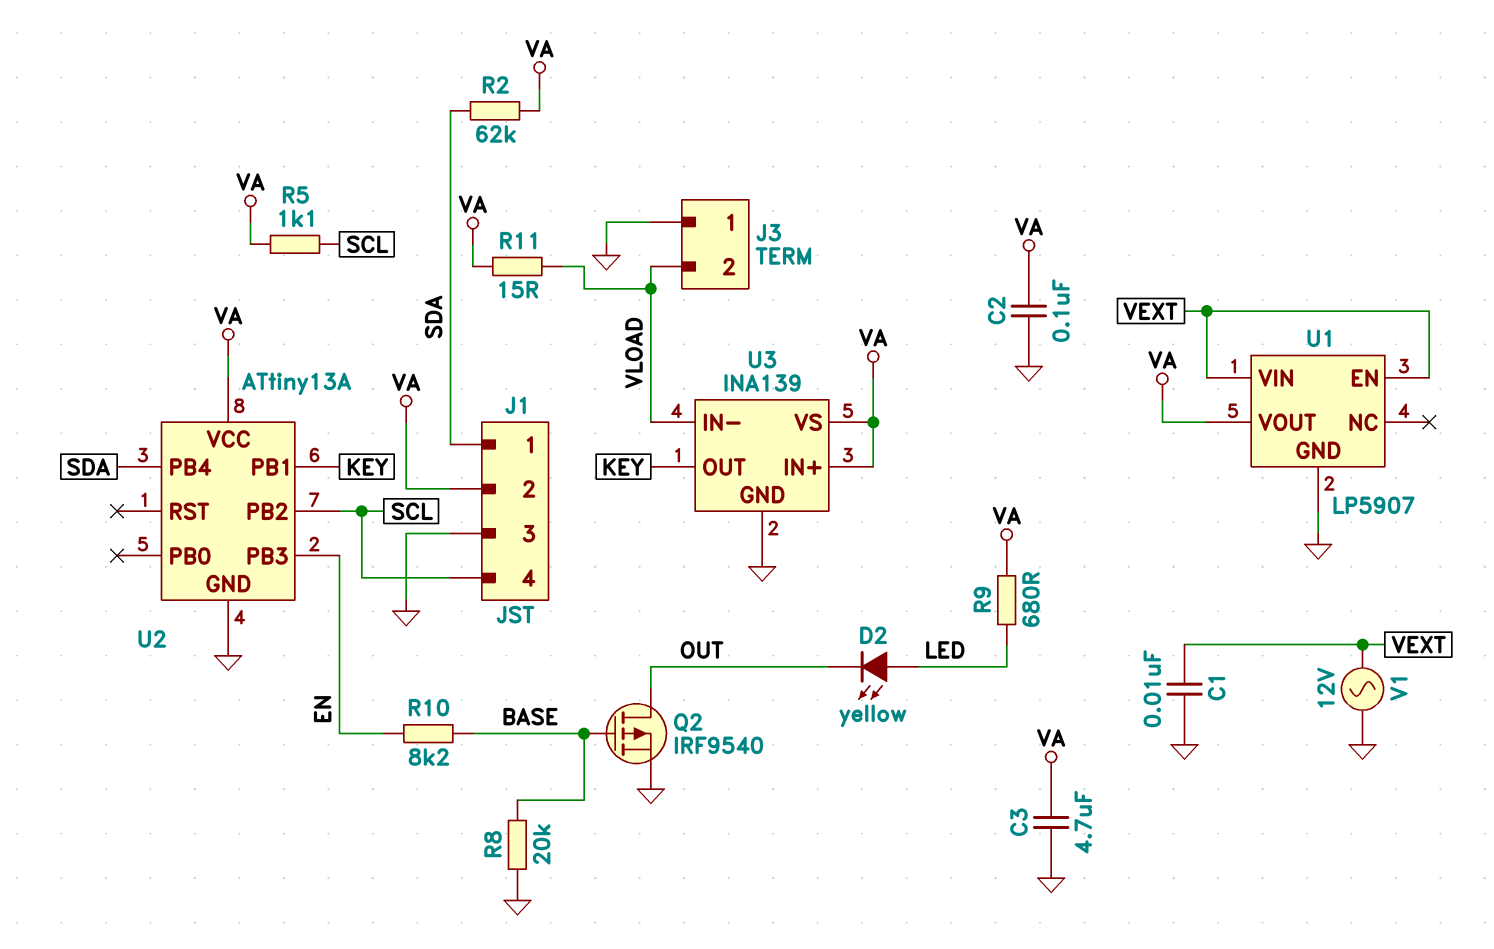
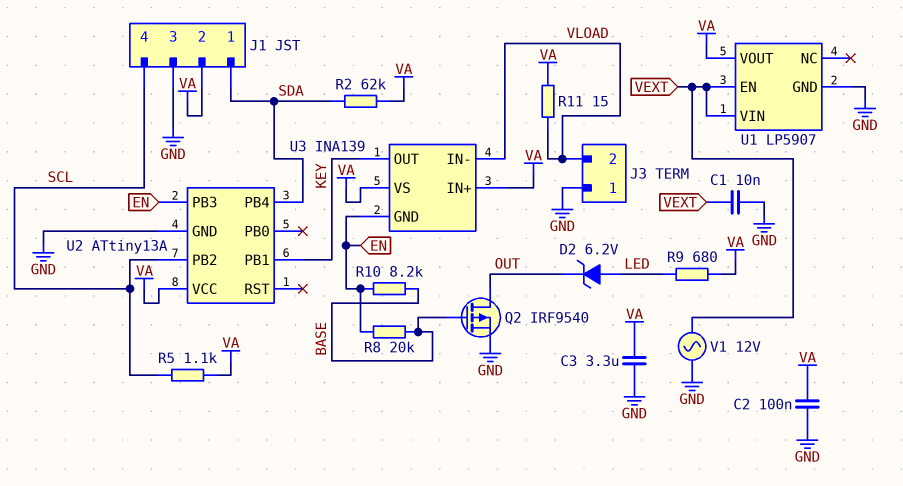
C3: 4.7uF (GND, VA) -> 3.3uF (GND, VA)
D2: LED yellow (A LED, K OUT) -> zener 6.2V (A LED, K OUT)
R8: 20k (BASE, GND) -> 20k (BASE, EN)
U3 pin GND: GND -> EN

